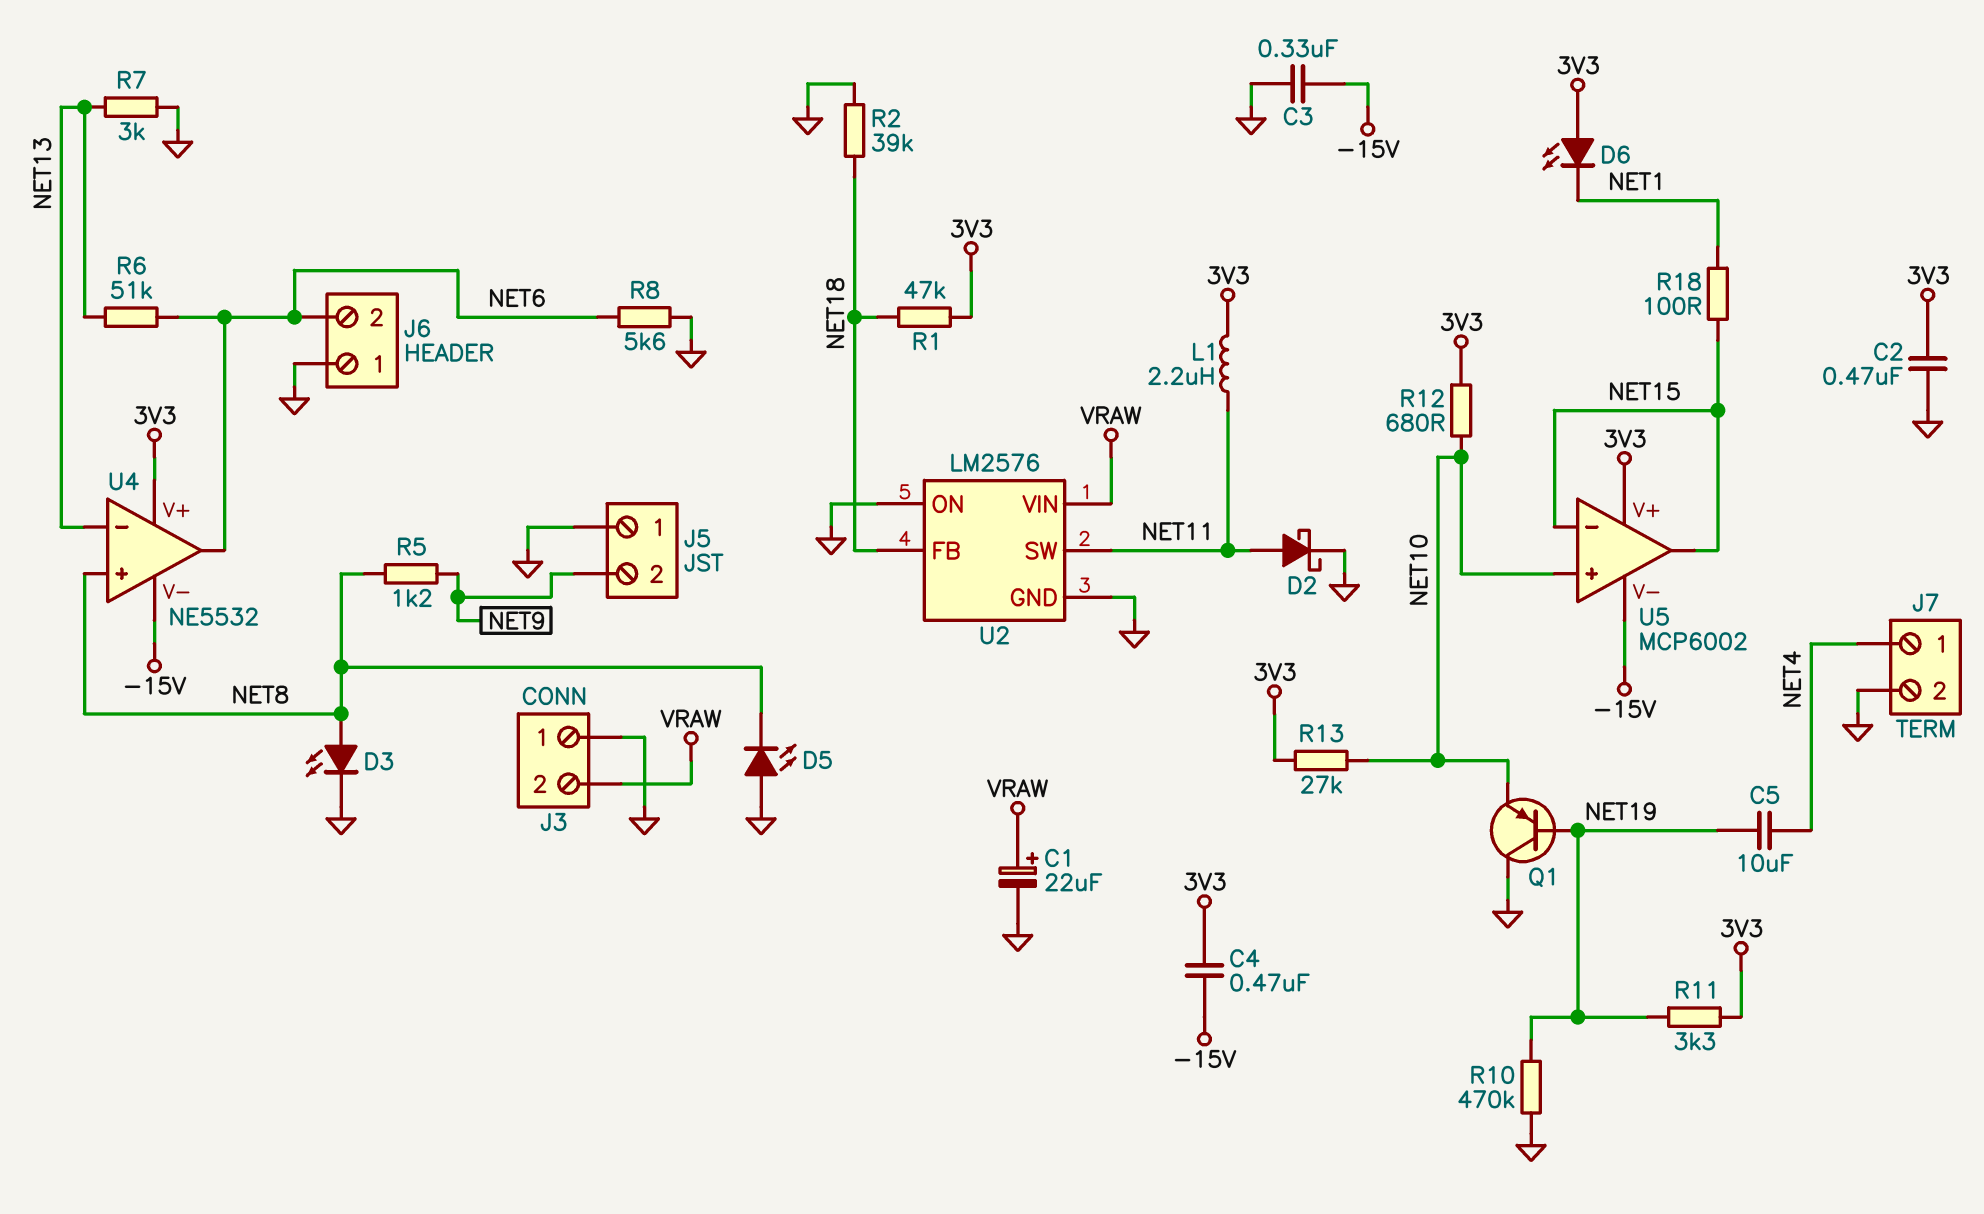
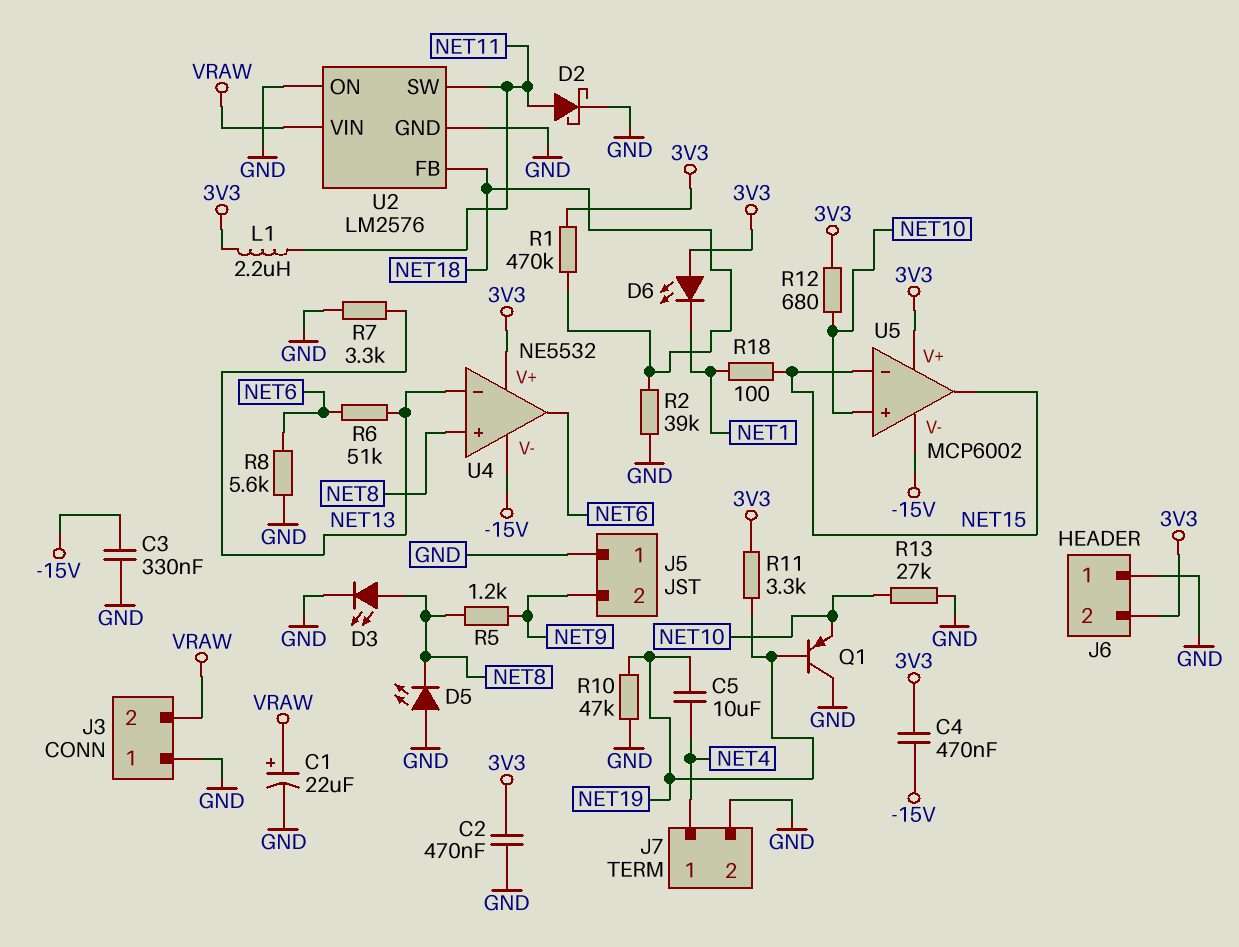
J6 pin 2: NET6 -> 3V3
R1: 47k (3V3, NET18) -> 470k (3V3, NET18)
R7: 3k (GND, NET13) -> 3.3k (GND, NET13)
R10: 470k (GND, NET19) -> 47k (GND, NET19)
R13: 27k (3V3, NET10) -> 27k (GND, NET10)

